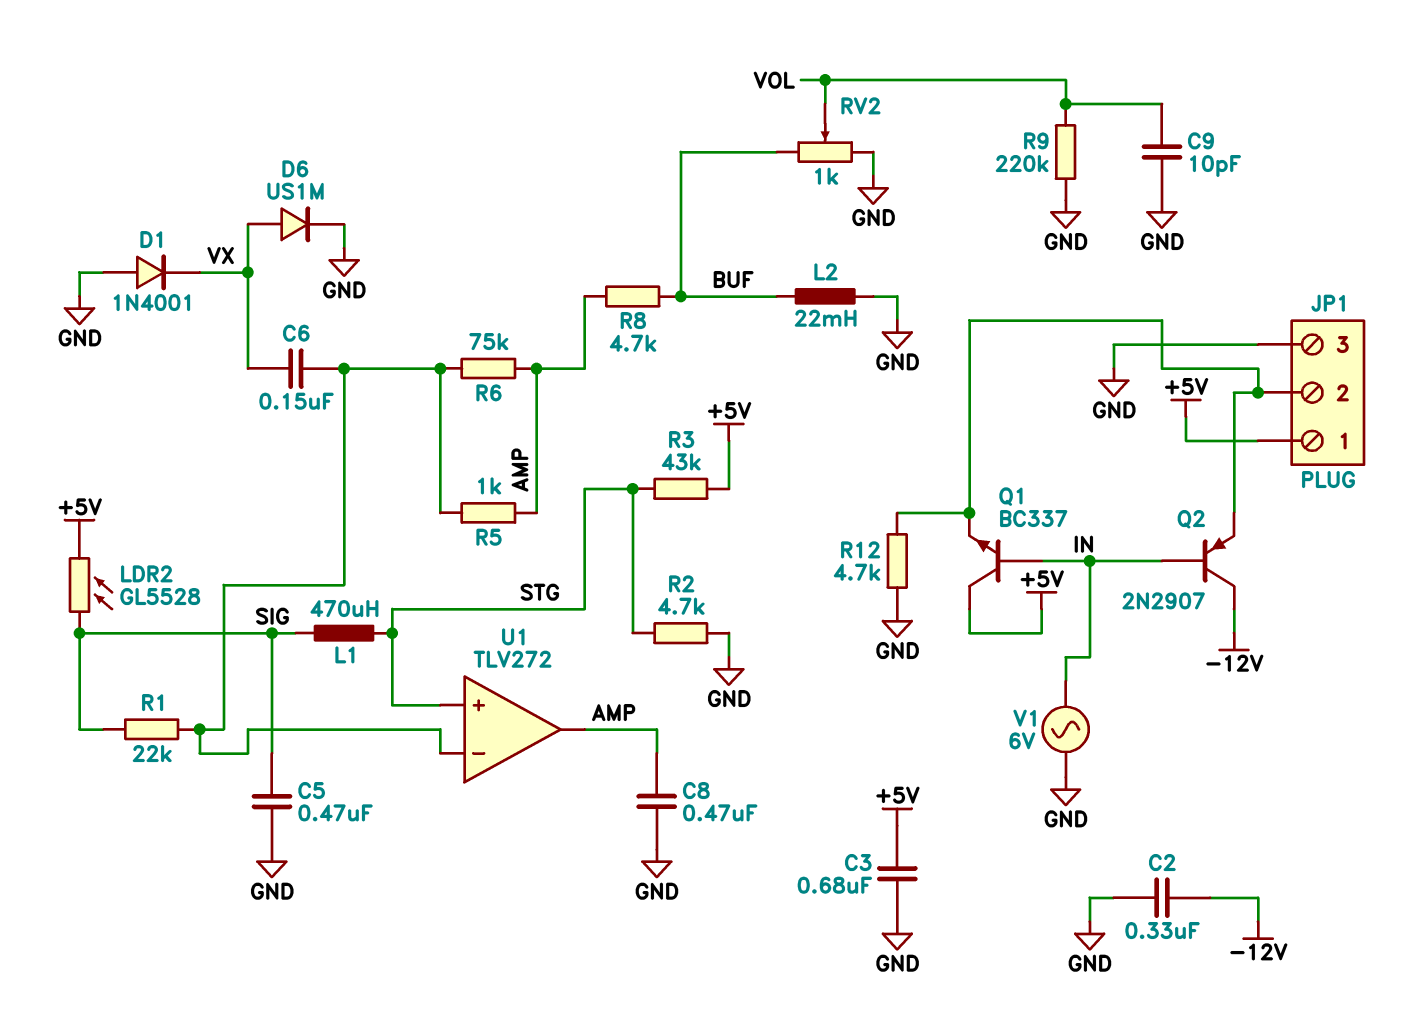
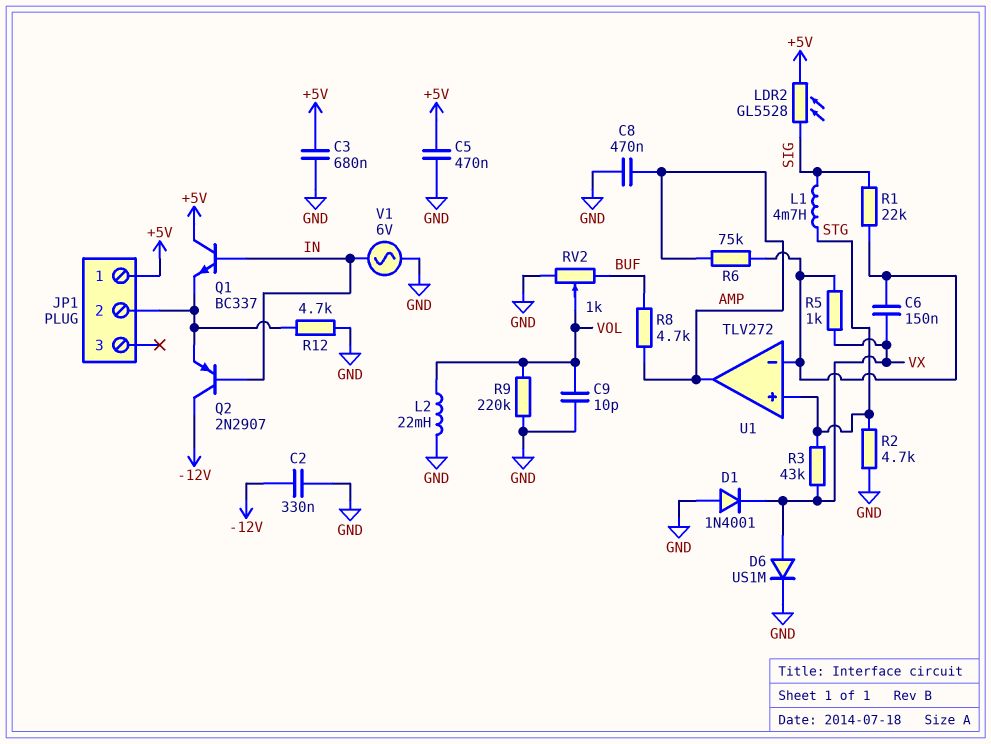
C5: 470nF (GND, SIG) -> 470nF (+5V, GND)
JP1 pin 3: GND -> none
L1: 470uH (SIG, STG) -> 4.7mH (SIG, STG)
L2: 22mH (BUF, GND) -> 22mH (GND, VOL)
R3: 43k (+5V, STG) -> 43k (STG, VX)
R5: 1k (AMP, U1/in-) -> 1k (U1/in-, VX)

